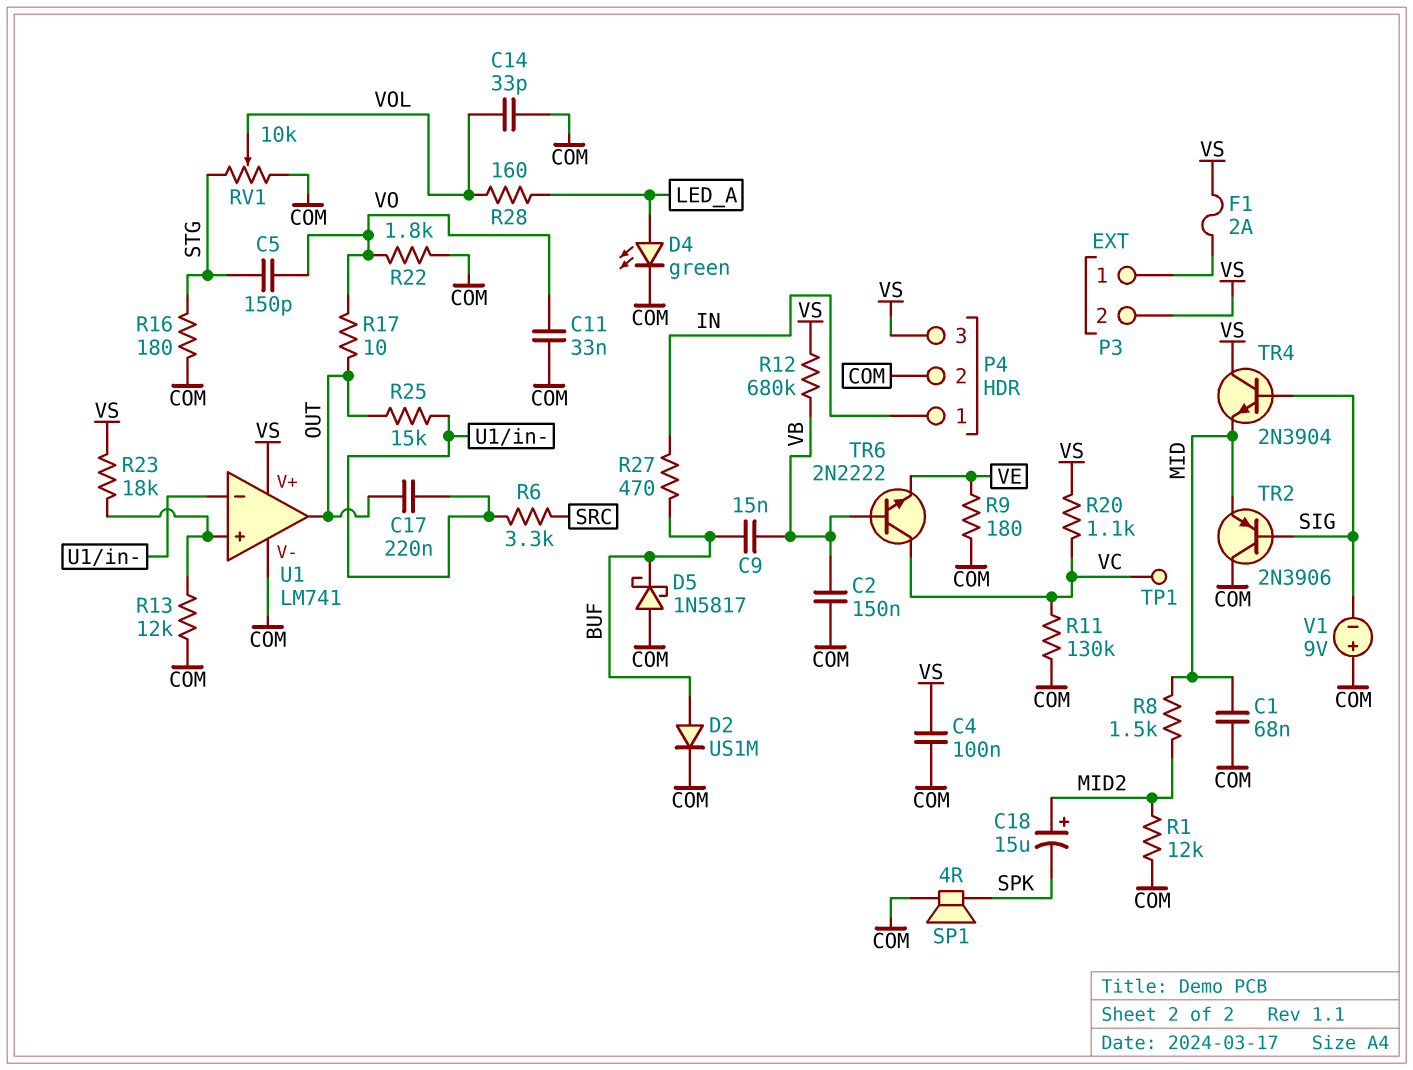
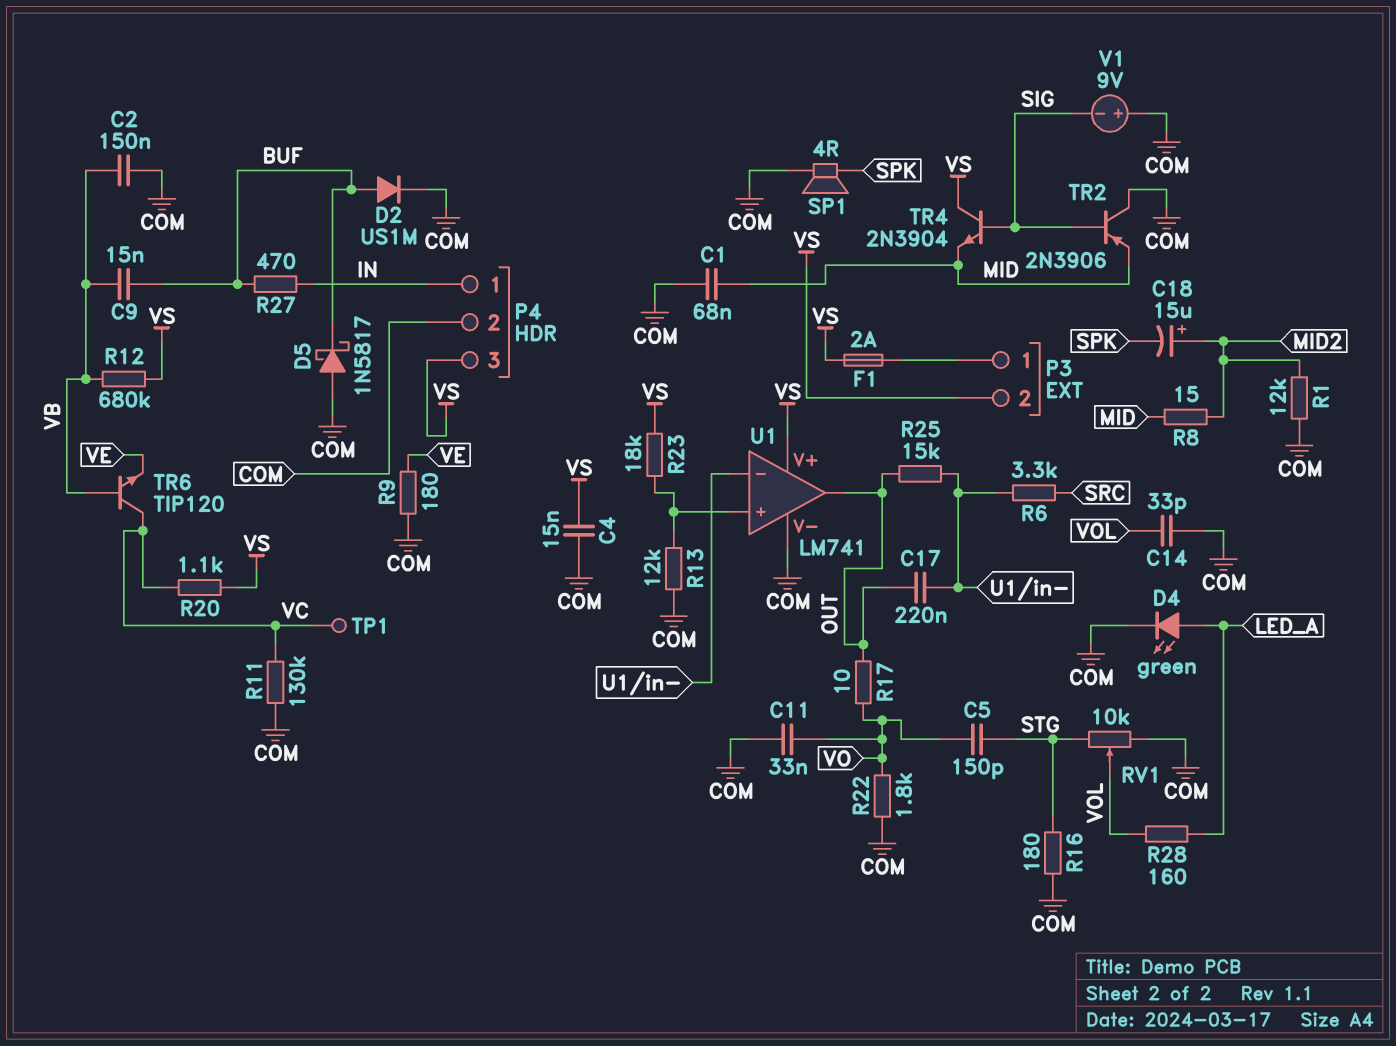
C4: 100nF (COM, VS) -> 15nF (COM, VS)
R8: 1.5k (MID, MID2) -> 15 (MID, MID2)
TR6: NPN 2N2222 (B VB, C VC, E VE) -> NPN TIP120 (B VB, C VC, E VE)

